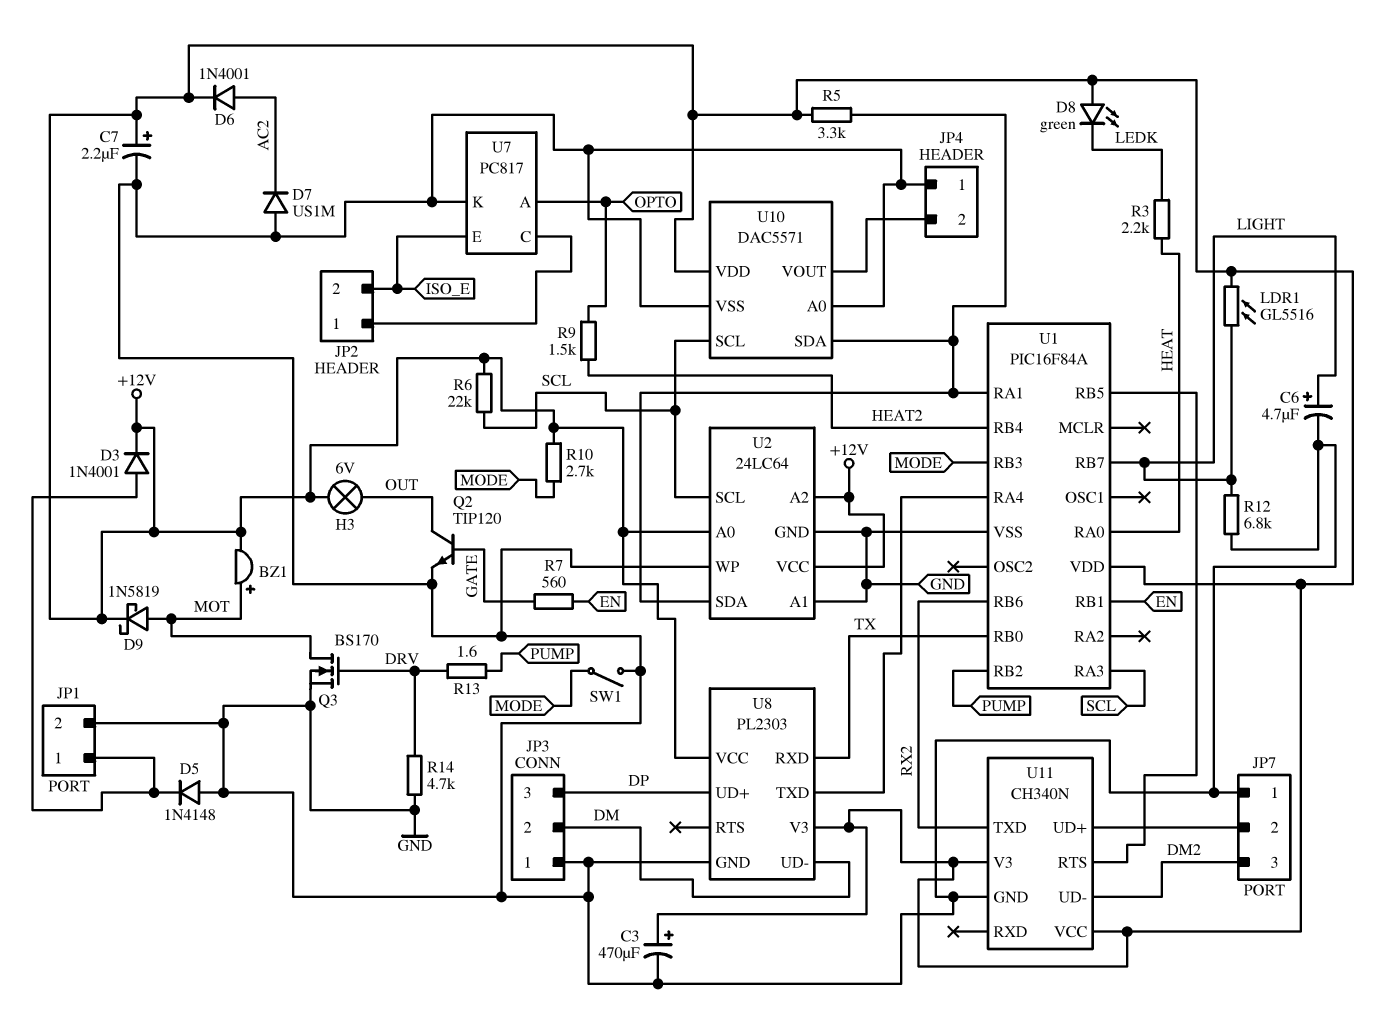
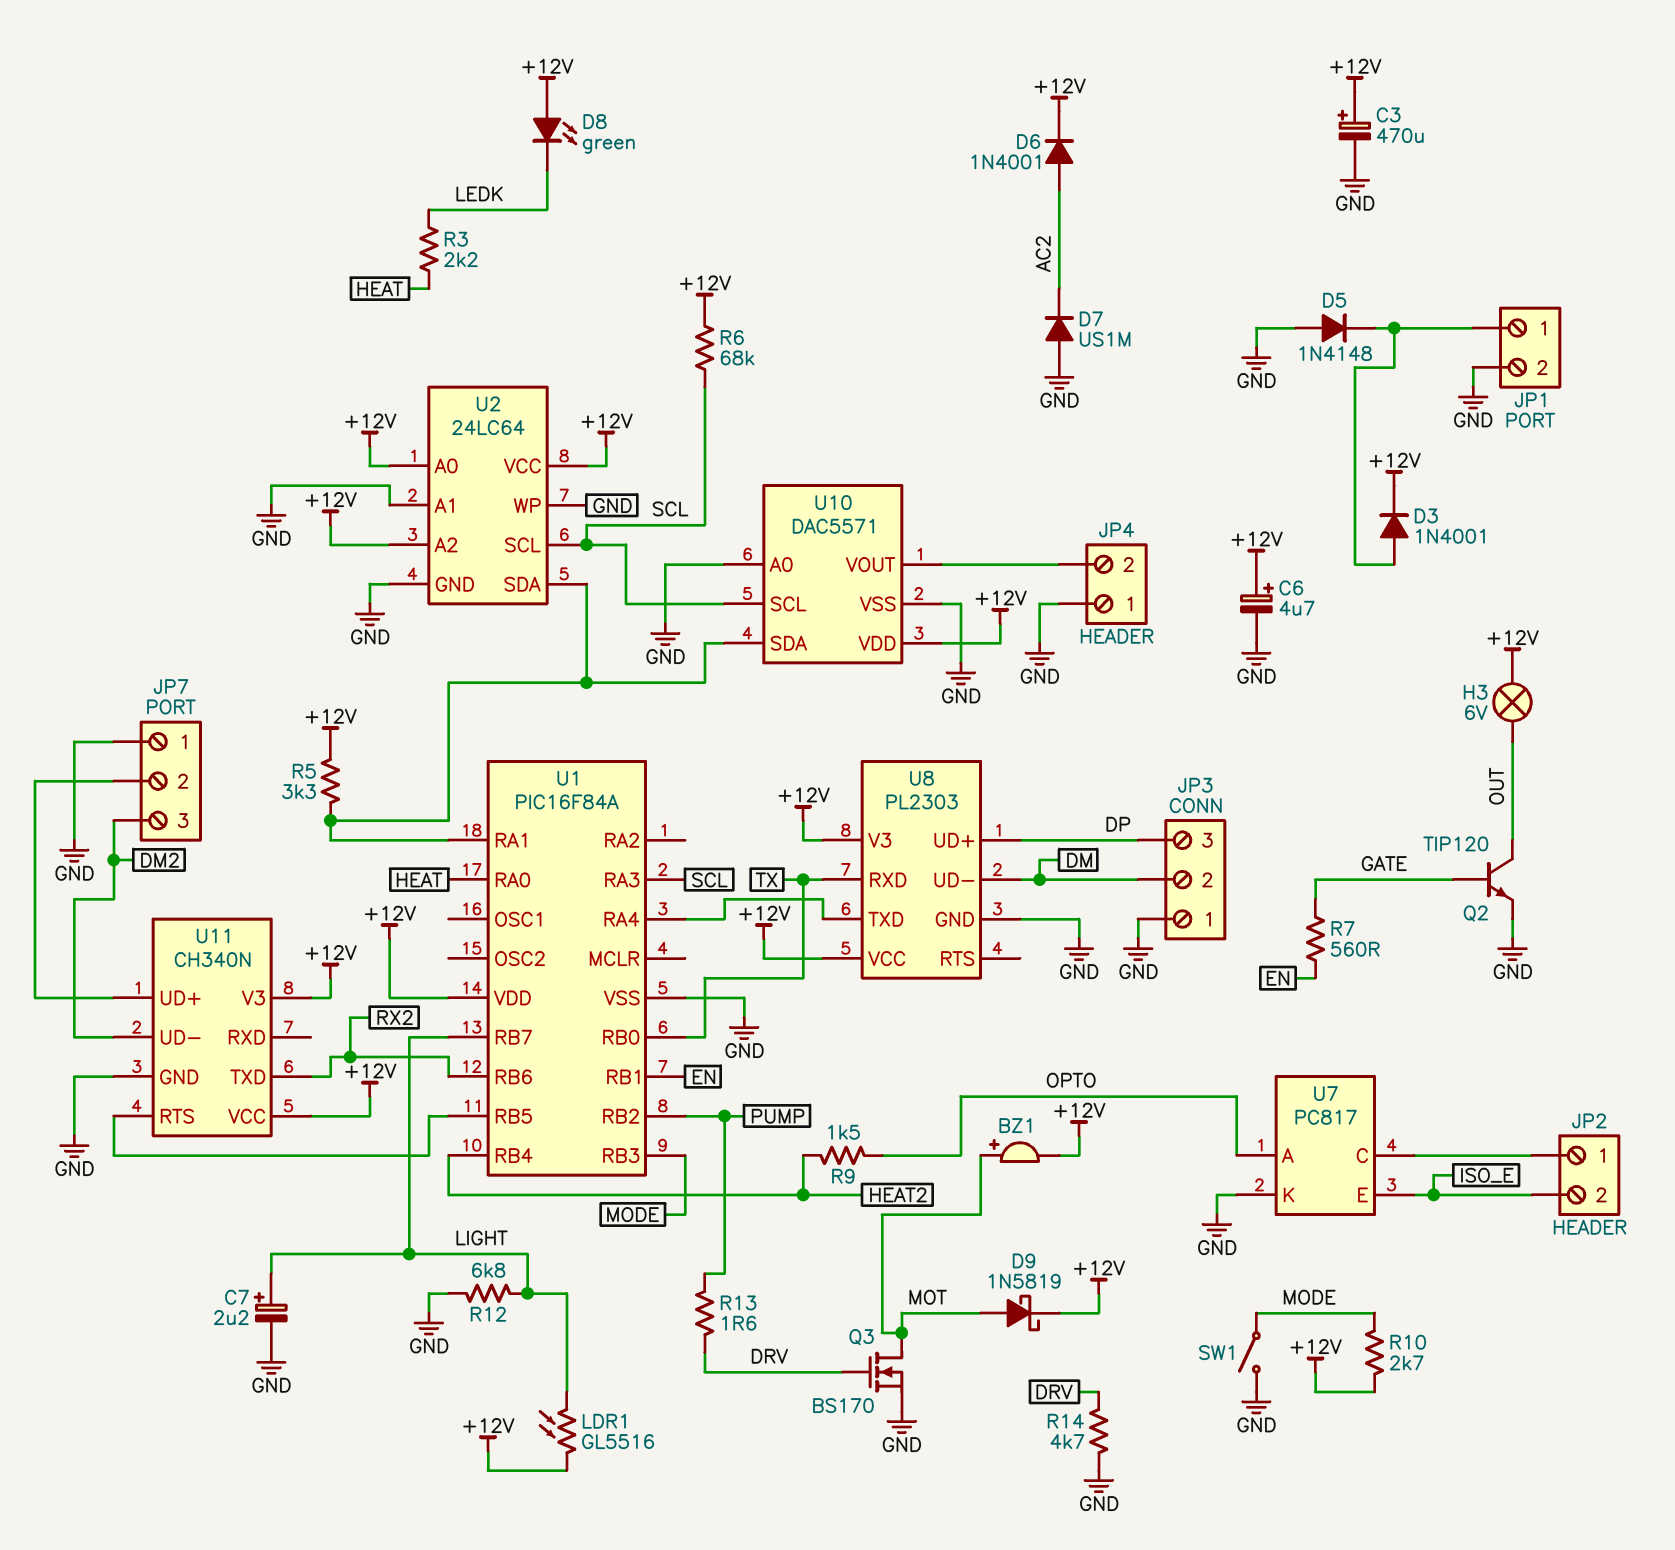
C6: 4.7uF (plus LIGHT, minus GND) -> 4.7uF (plus +12V, minus GND)
C7: 2.2uF (plus +12V, minus GND) -> 2.2uF (plus LIGHT, minus GND)
R6: 22k (+12V, SCL) -> 68k (+12V, SCL)

